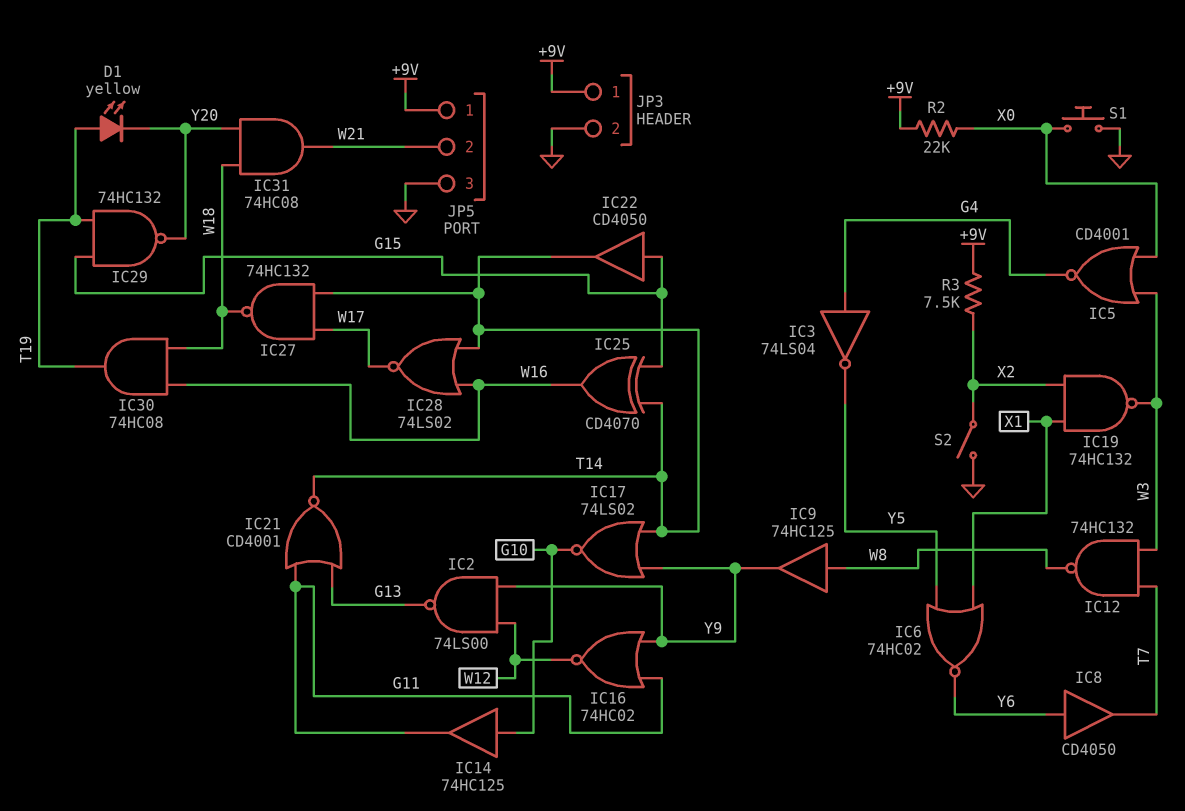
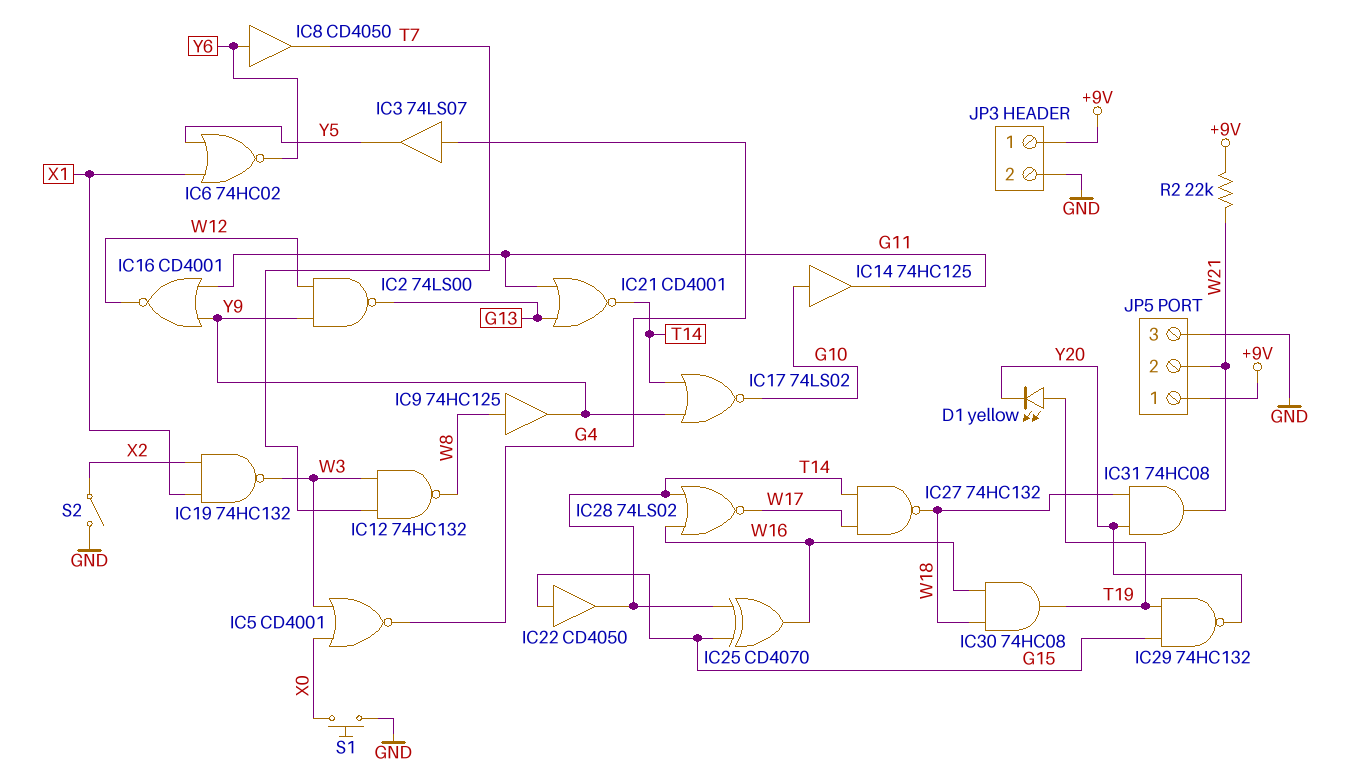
IC3: NOT 74LS04 (in G4, out Y5) -> buffer 74LS07 (in G4, out Y5)
IC16: NOR 74HC02 (in G11, in Y9, out W12) -> NOR CD4001 (in G11, in Y9, out W12)
R2: 22k (+9V, X0) -> 22k (+9V, W21)
R3: 7.5k (+9V, X2) -> none

